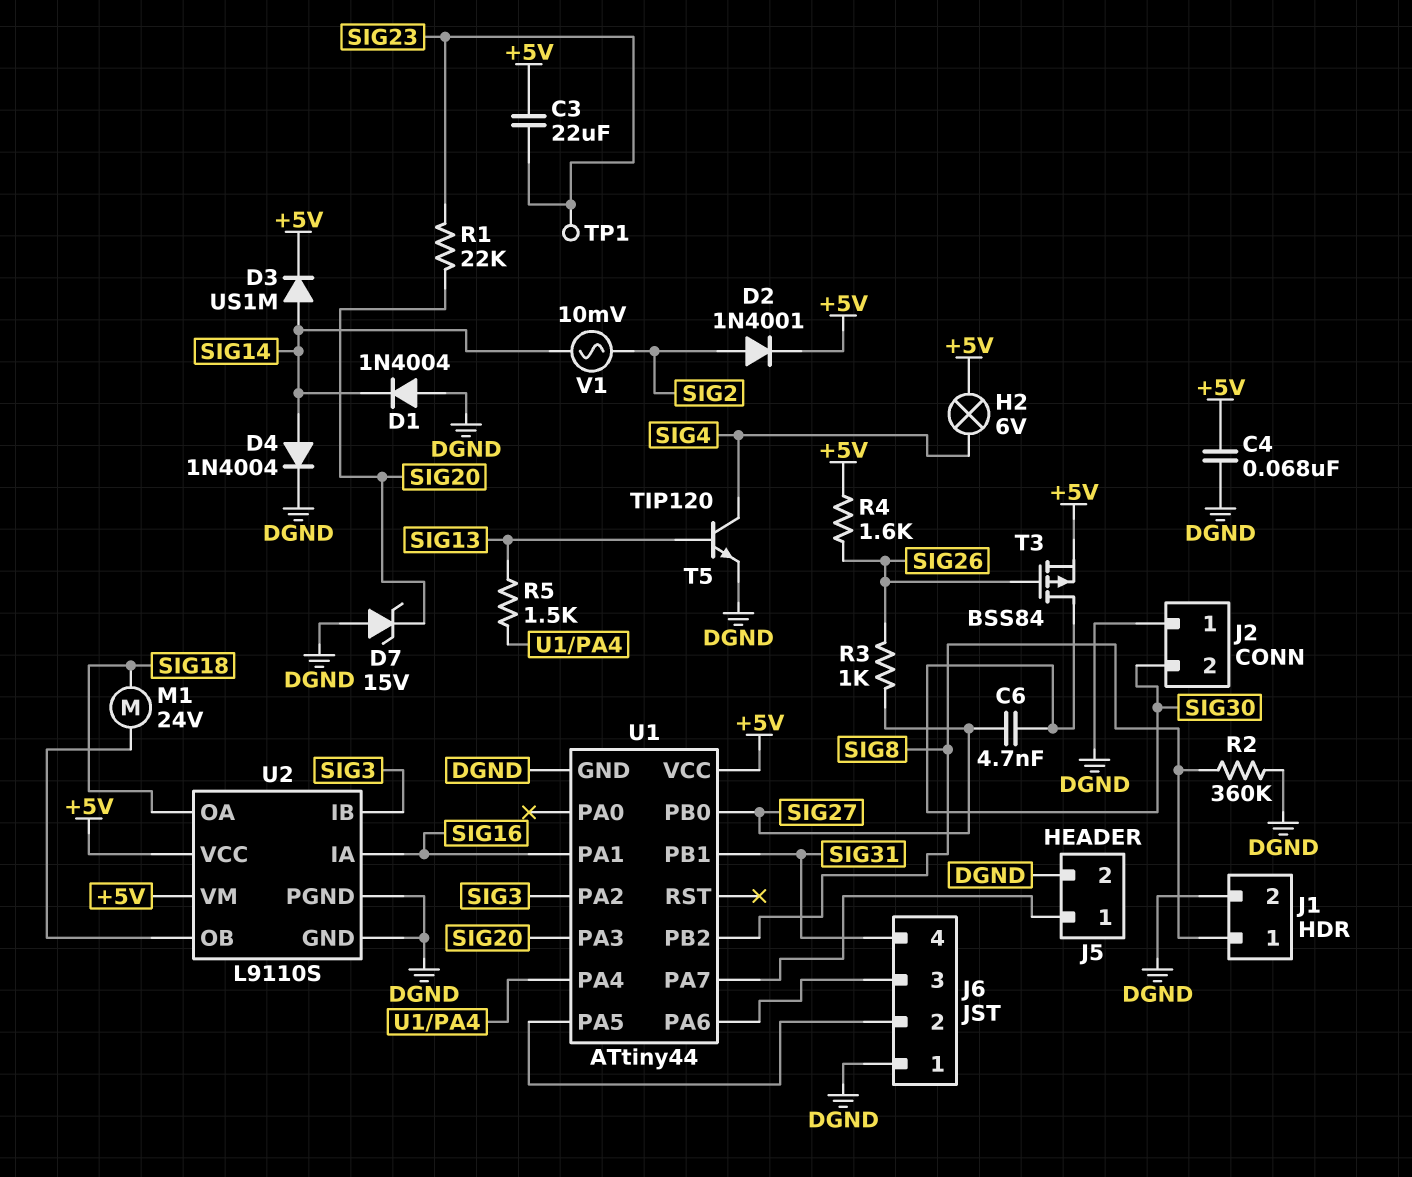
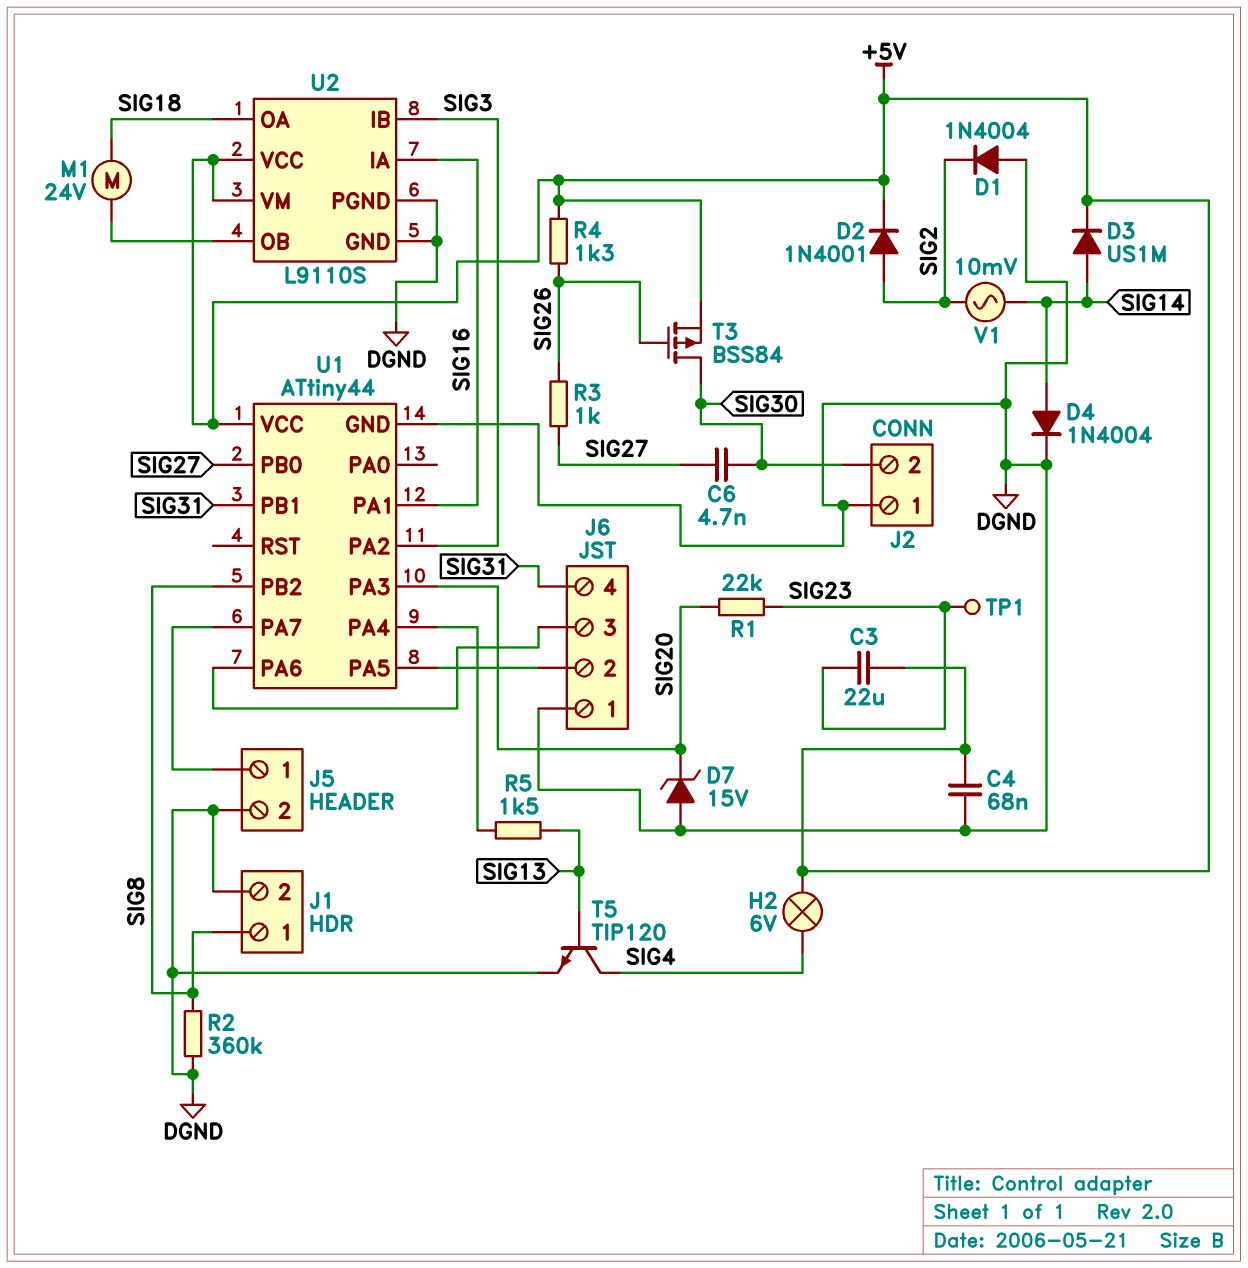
D1: diode 1N4004 (A DGND, K SIG14) -> diode 1N4004 (A DGND, K SIG2)
R4: 1.6k (+5V, SIG26) -> 1.3k (+5V, SIG26)

